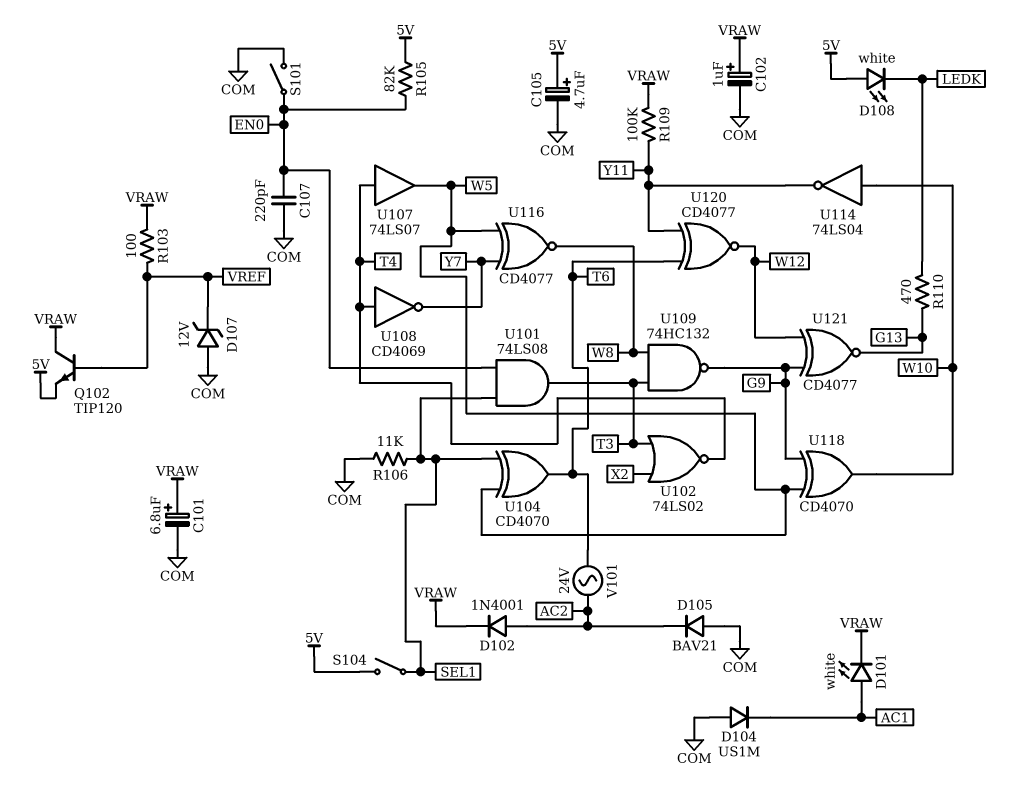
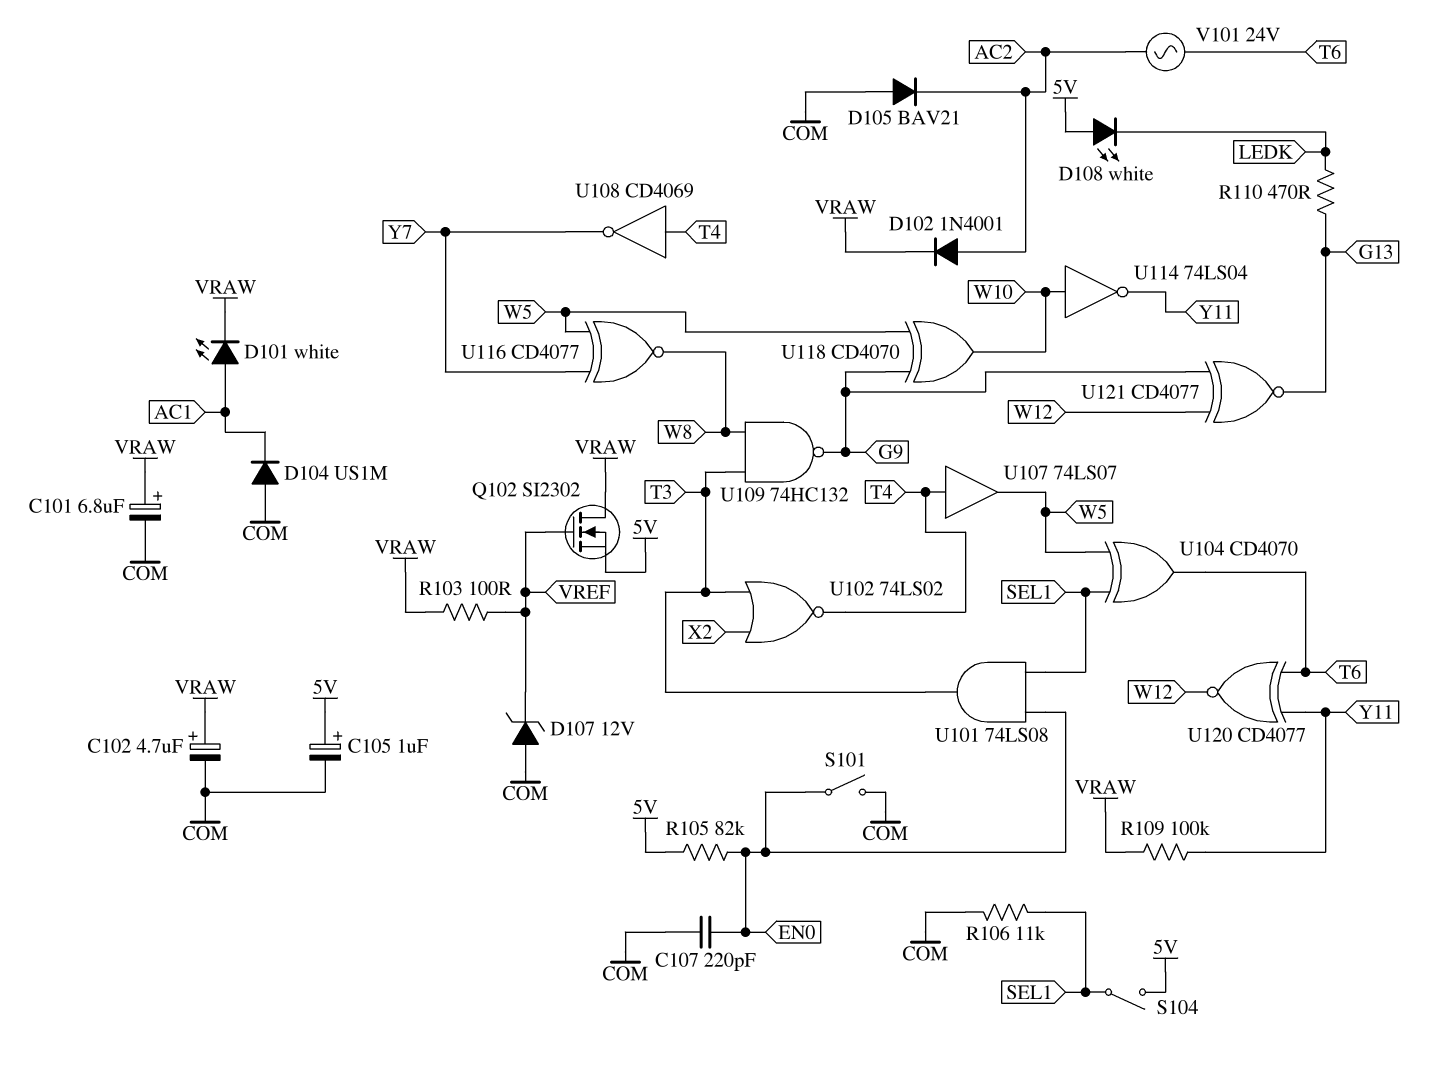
C102: 1uF (plus VRAW, minus COM) -> 4.7uF (plus VRAW, minus COM)
C105: 4.7uF (plus 5V, minus COM) -> 1uF (plus 5V, minus COM)
Q102: NPN TIP120 (B VREF, C VRAW, E 5V) -> NMOS SI2302 (G VREF, D VRAW, S 5V)

